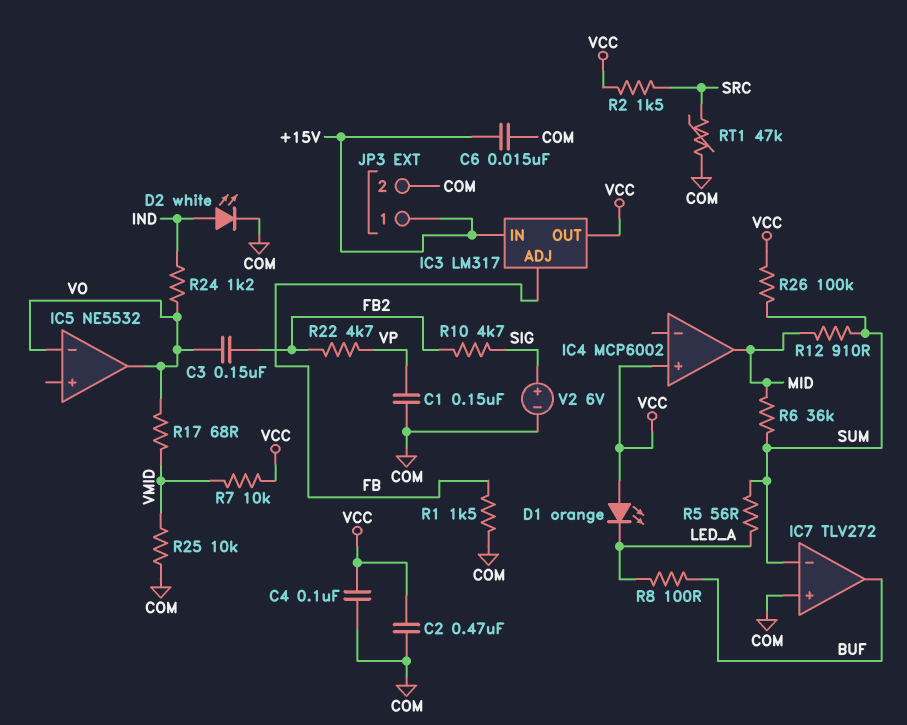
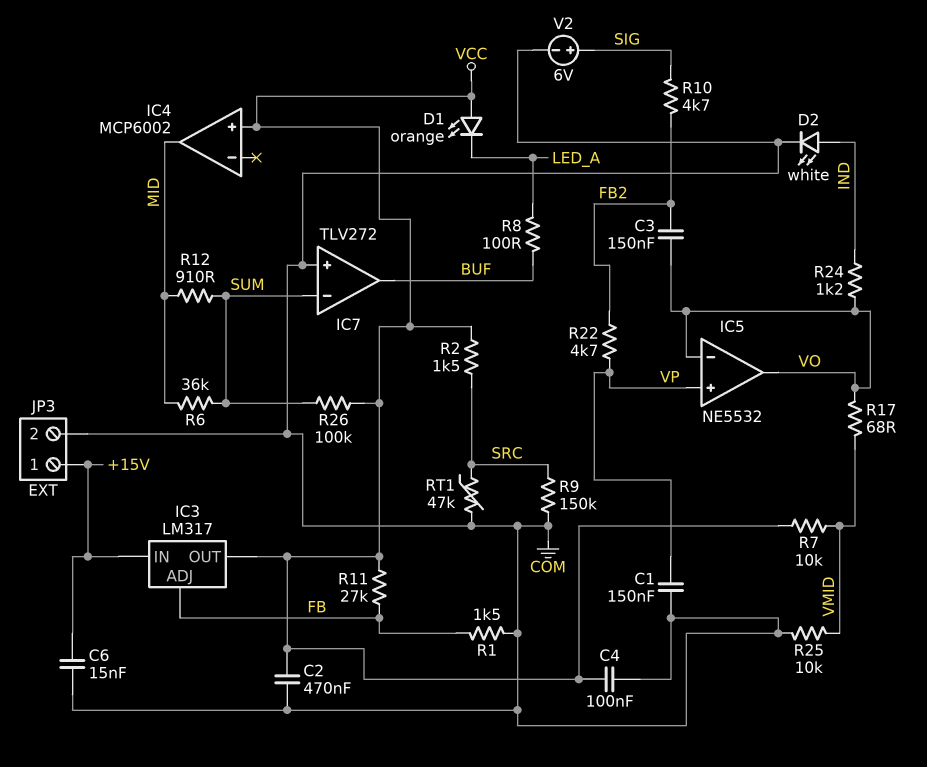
IC5 pin in+: none -> VP
R5: 56 (LED_A, SUM) -> none
R9: none -> 150k (COM, SRC)
R11: none -> 27k (FB, VCC)

